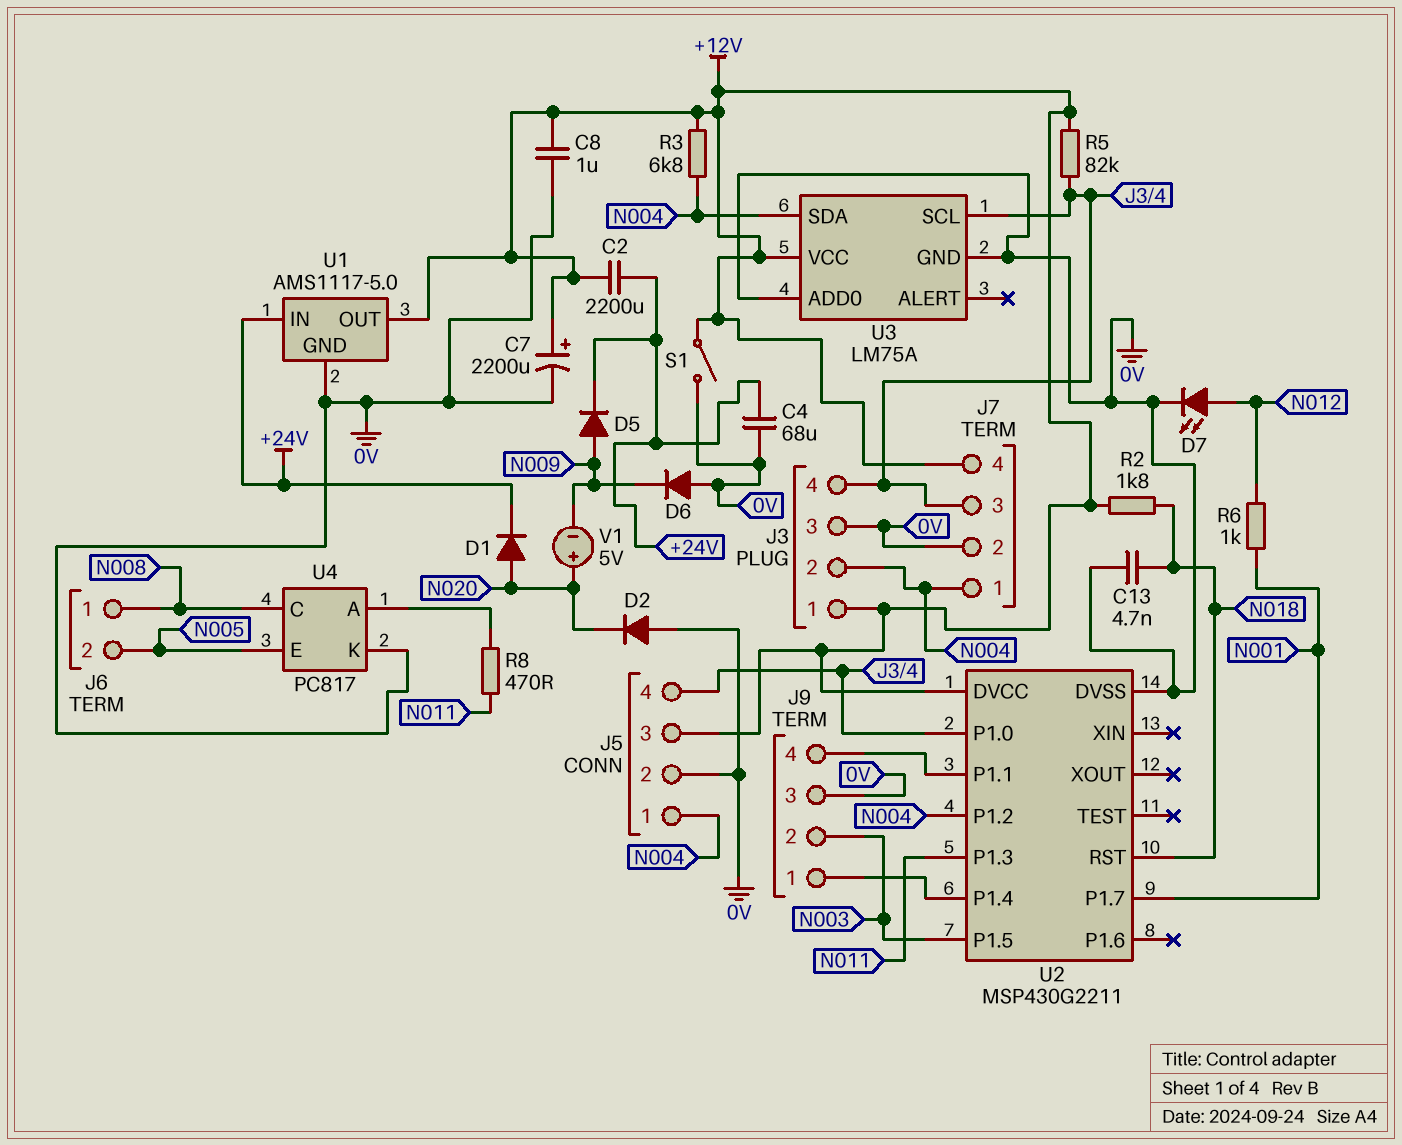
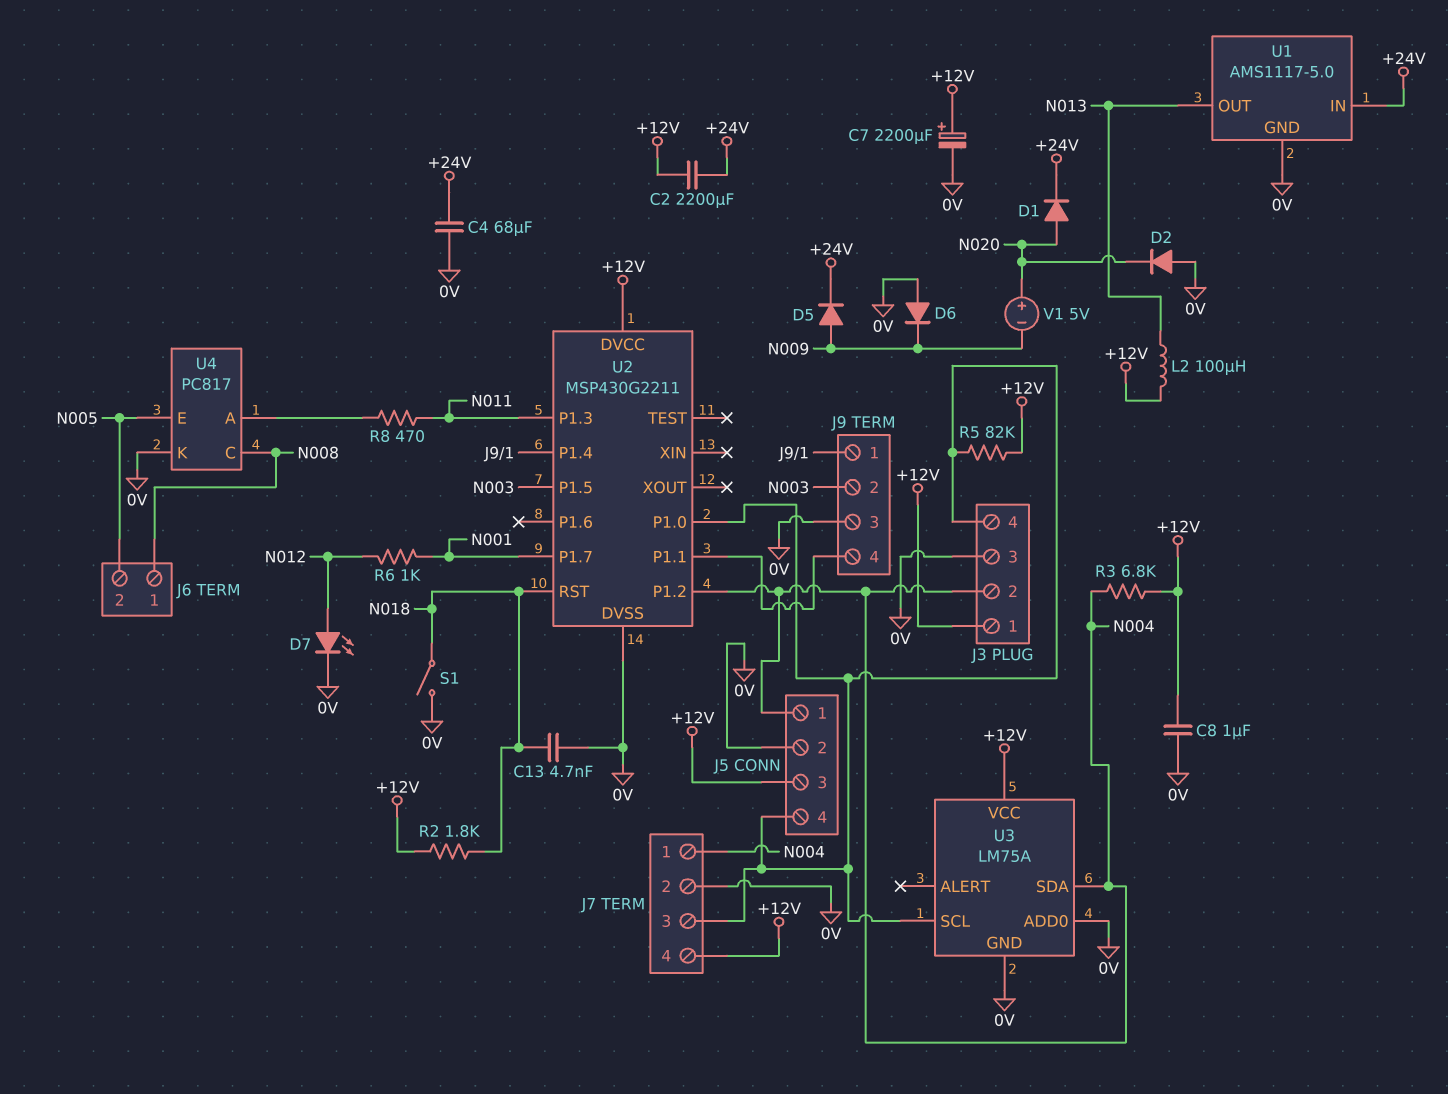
L2: none -> 100uH (+12V, N013)
S1: switch (+12V, 0V) -> switch (0V, N018)
U1 pin OUT: +12V -> N013

